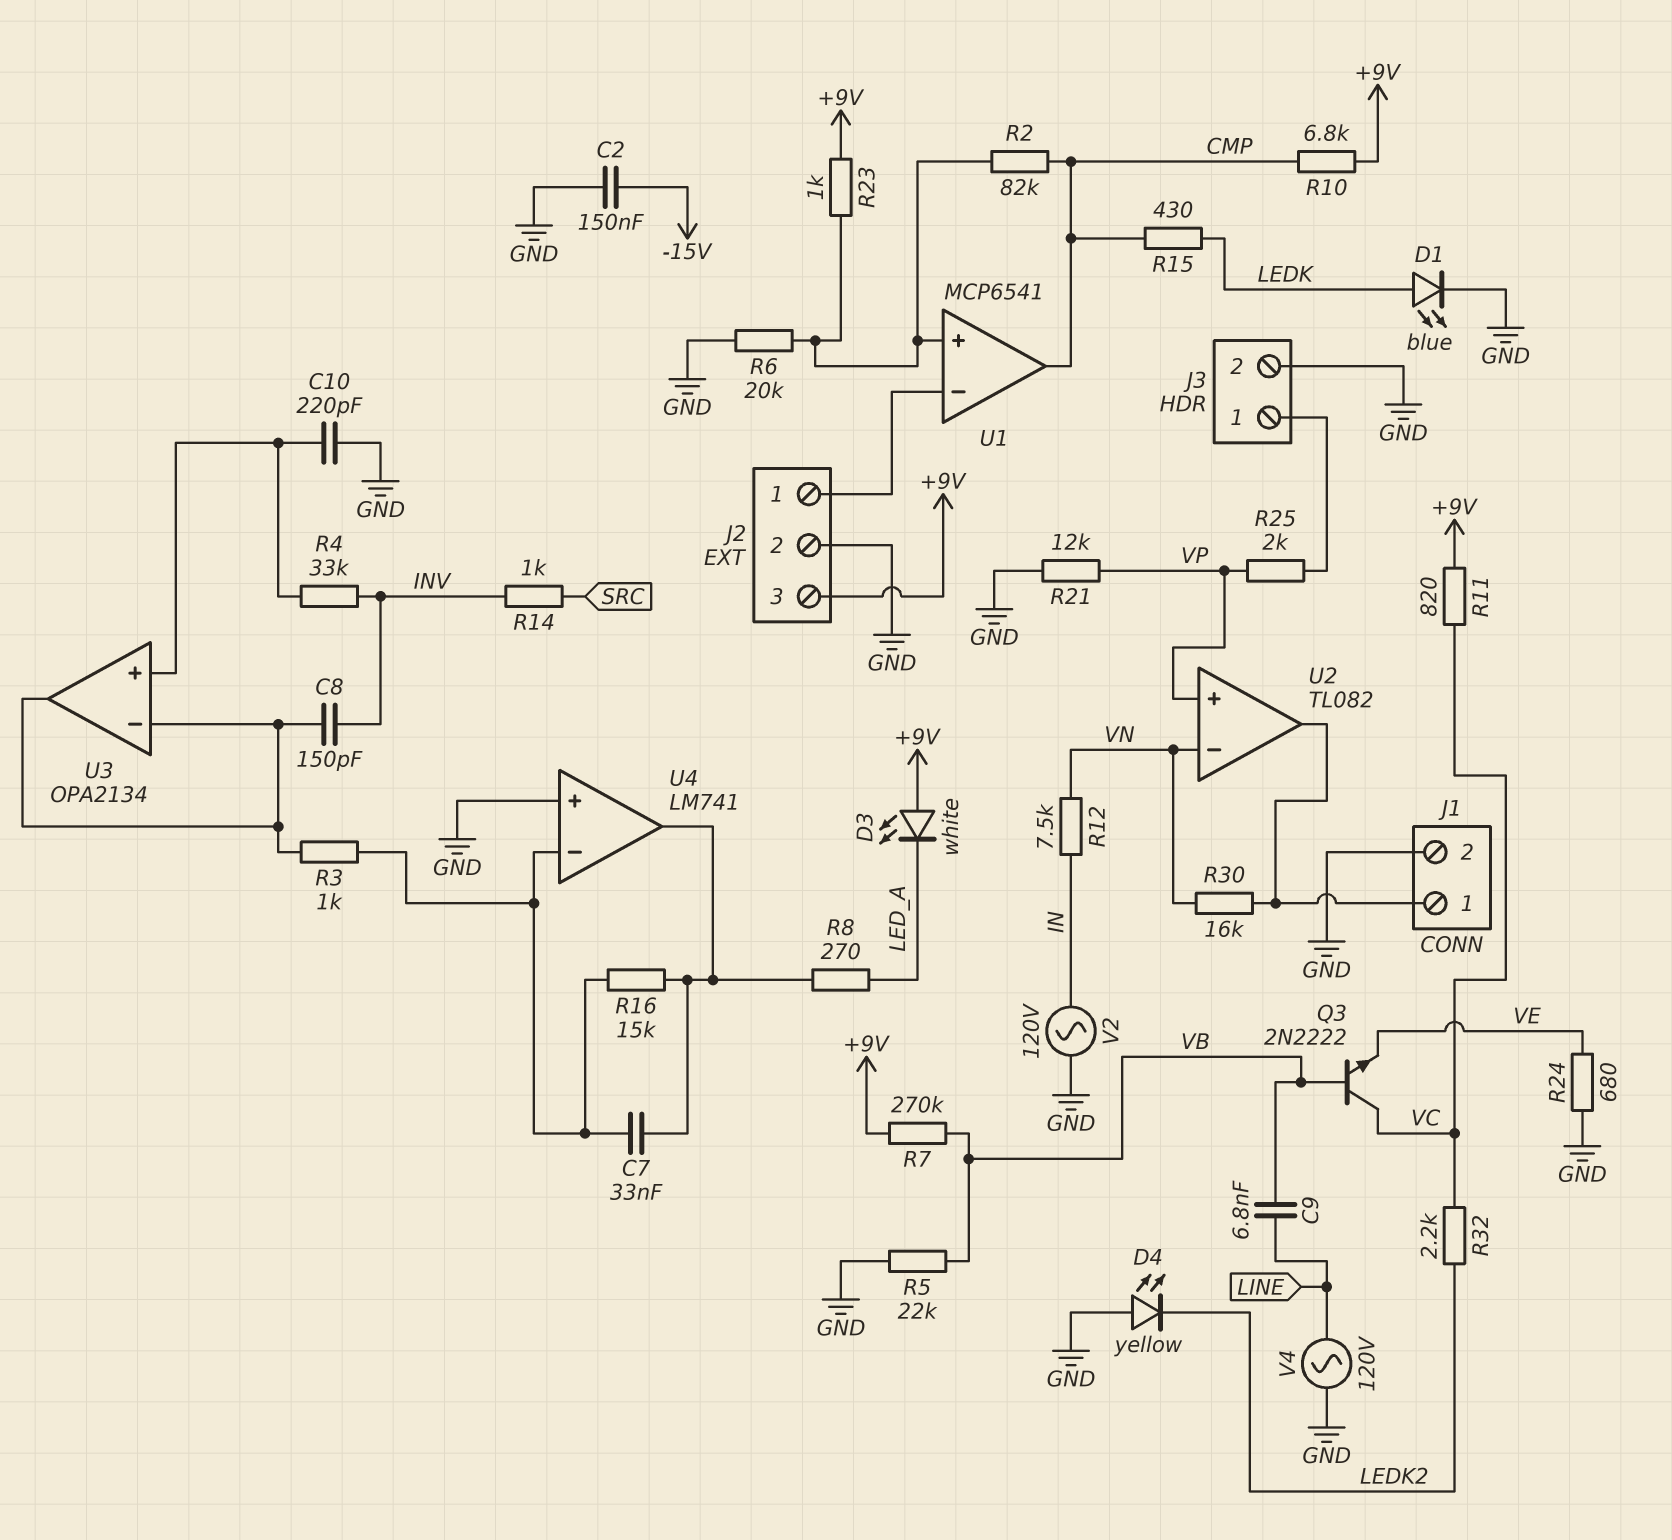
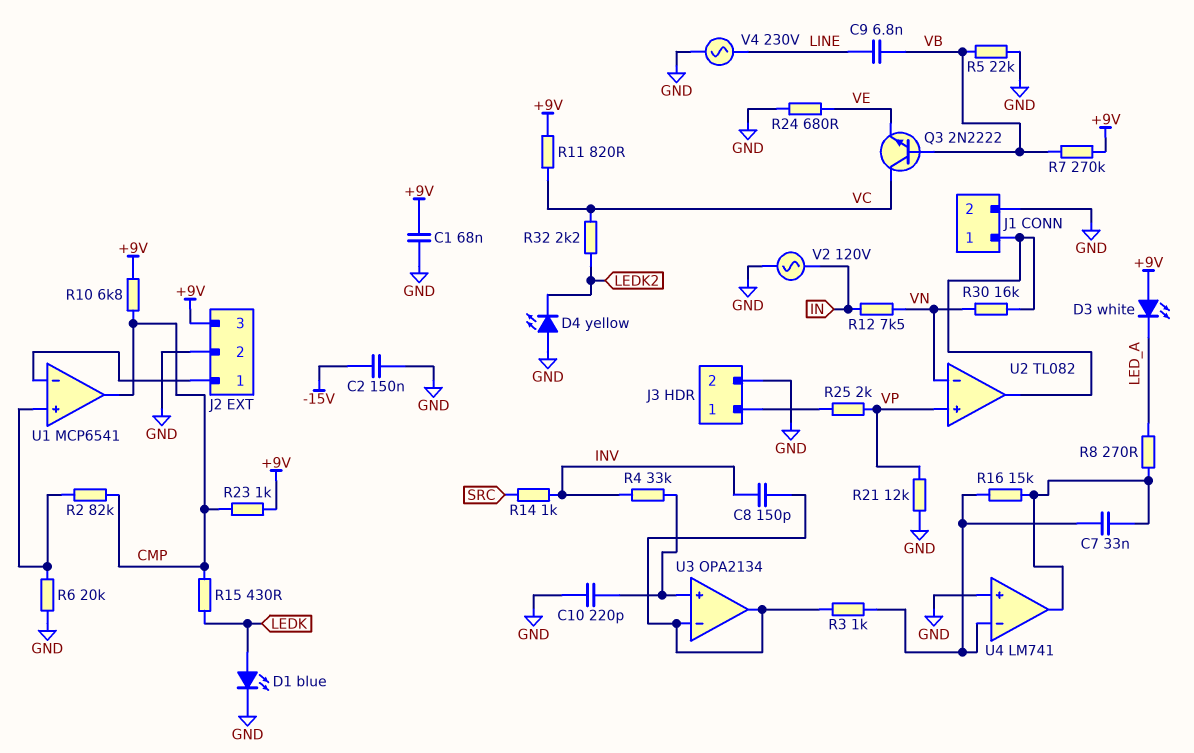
C1: none -> 68nF (+9V, GND)
R23: 1k (+9V, U1/in+) -> 1k (+9V, CMP)
V4: AC 120V (GND, LINE) -> AC 230V (GND, LINE)

